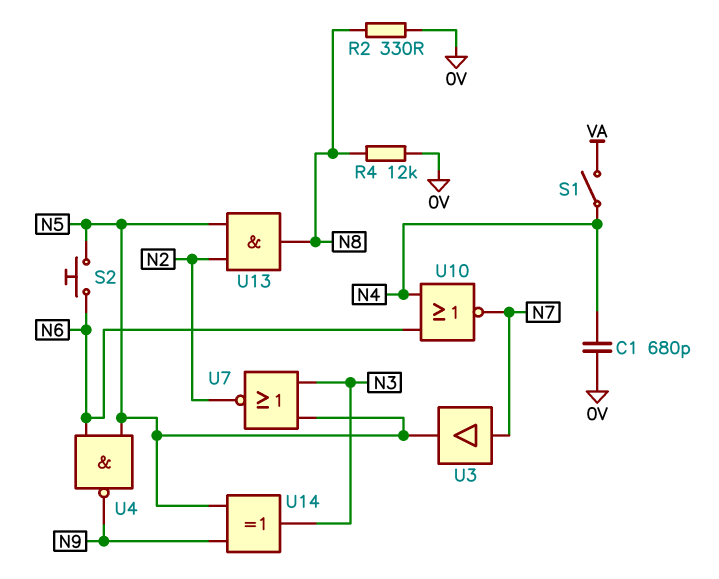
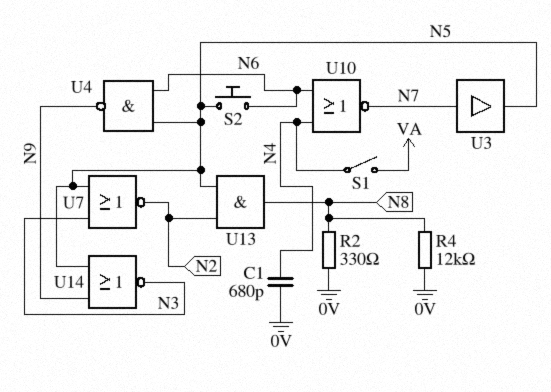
U14: XOR (in N5, in N9, out N3) -> NOR (in N5, in N9, out N3)

